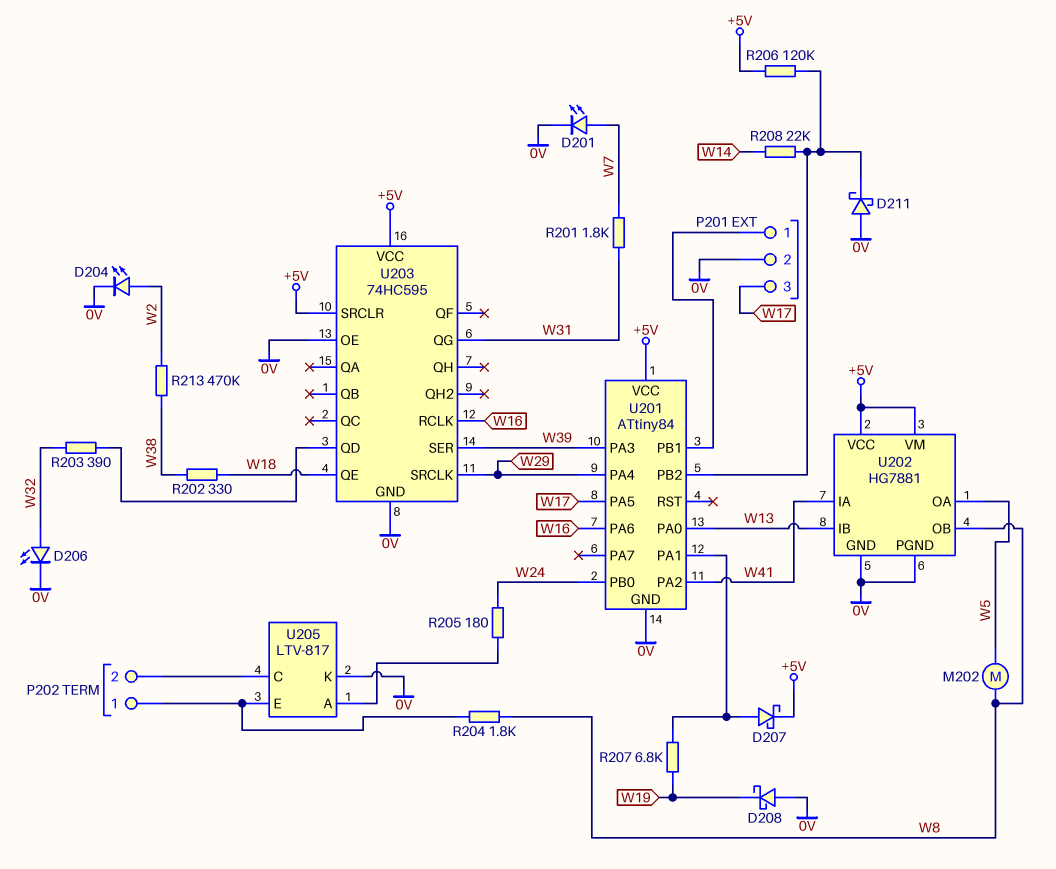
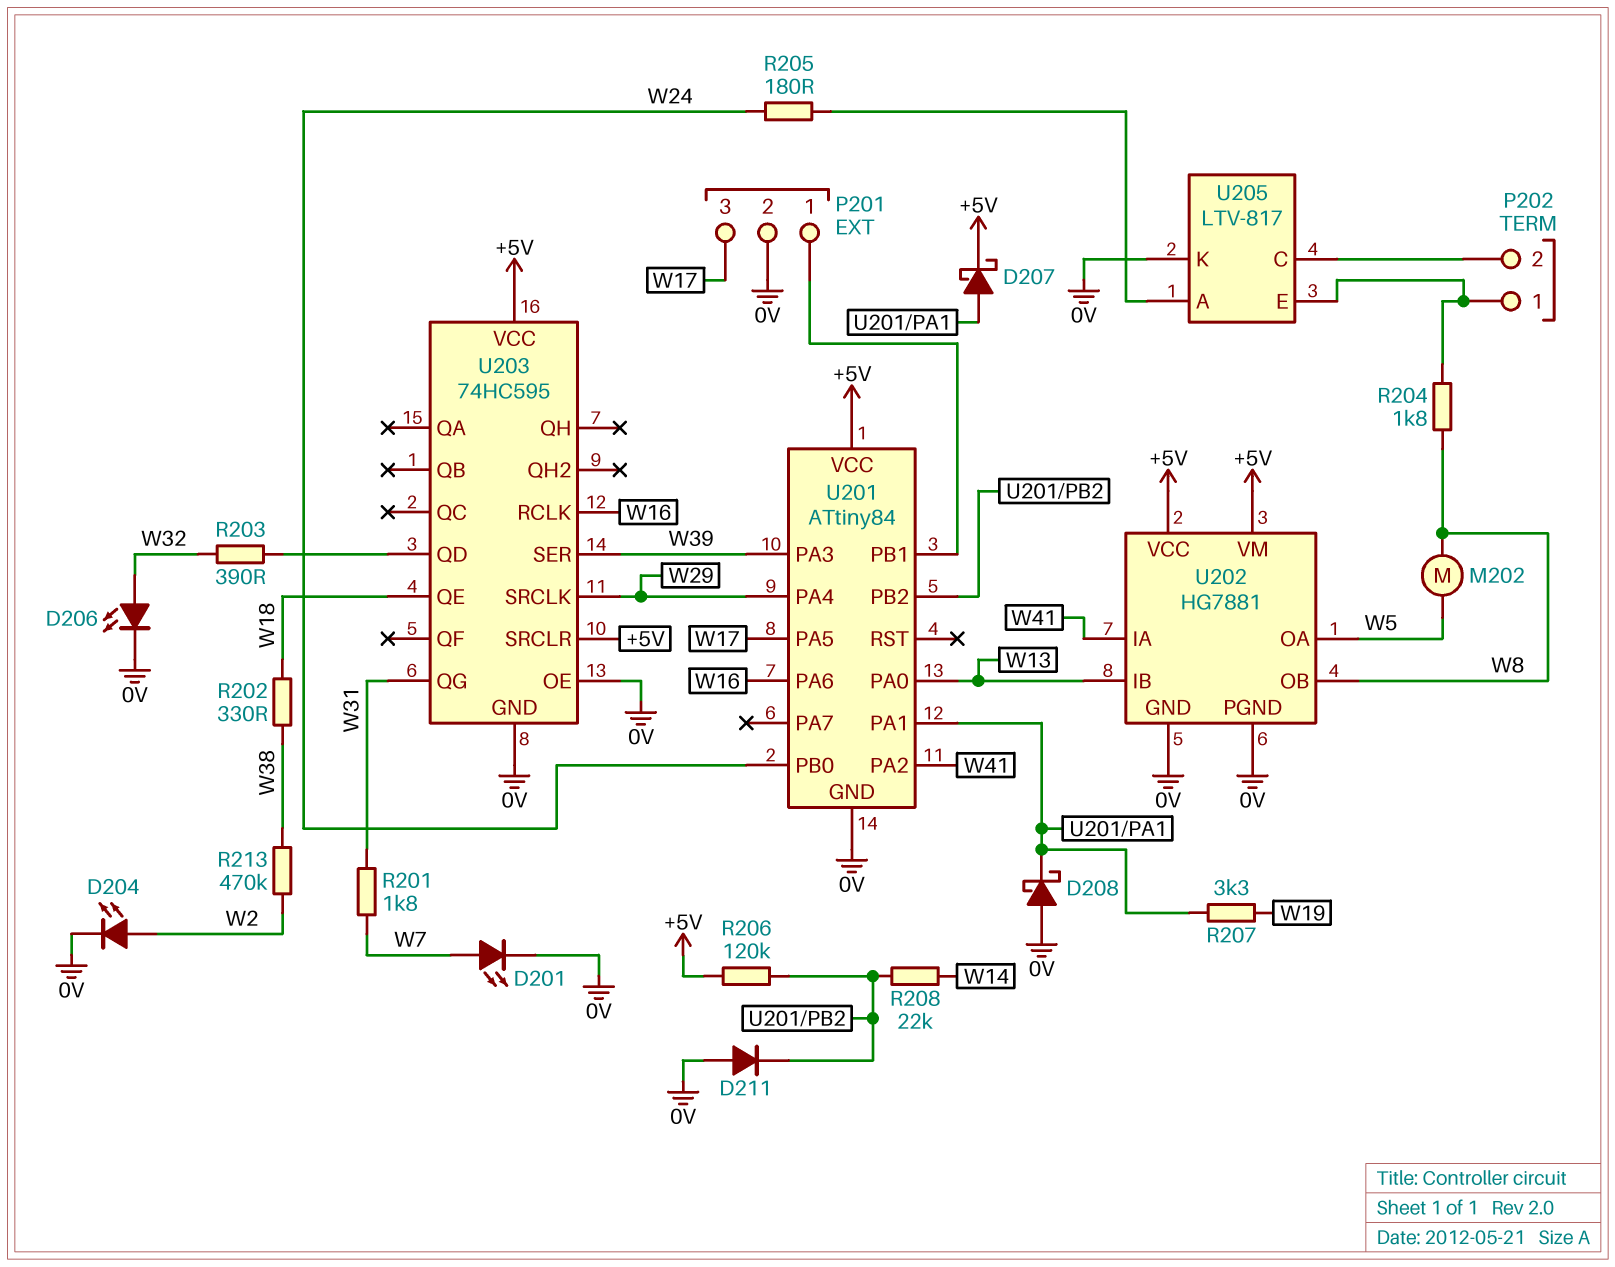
D208: schottky (A 0V, K W19) -> schottky (A 0V, K U201/PA1)
D211: schottky (A 0V, K U201/PB2) -> diode (A 0V, K U201/PB2)
R207: 6.8k (U201/PA1, W19) -> 3.3k (U201/PA1, W19)

